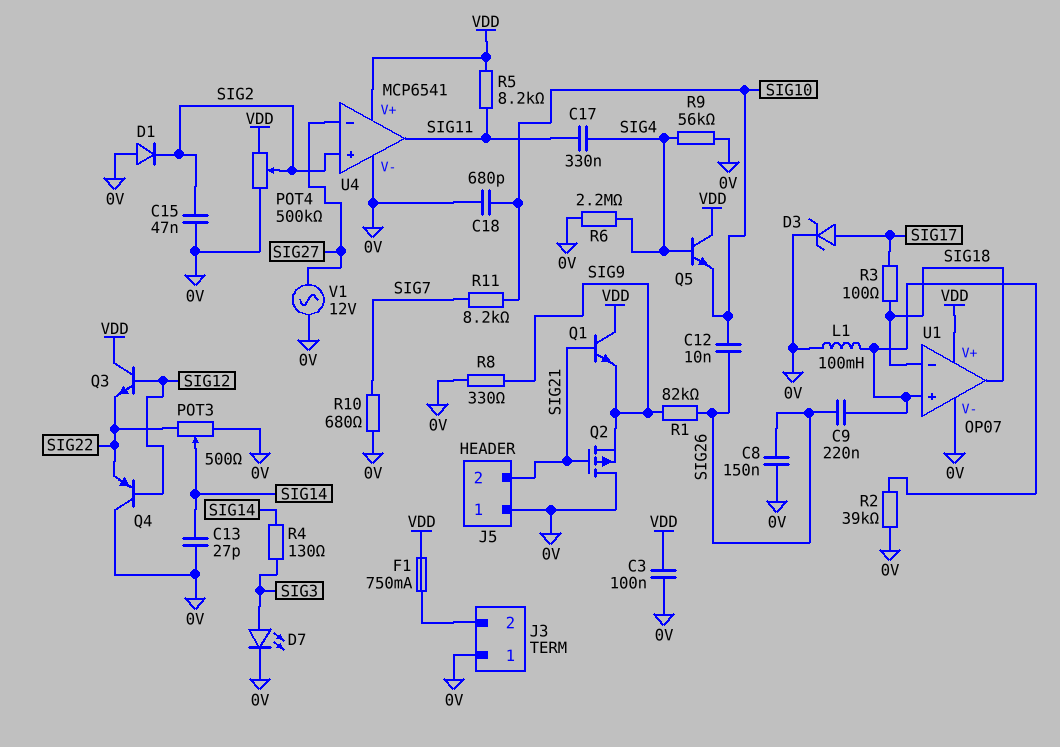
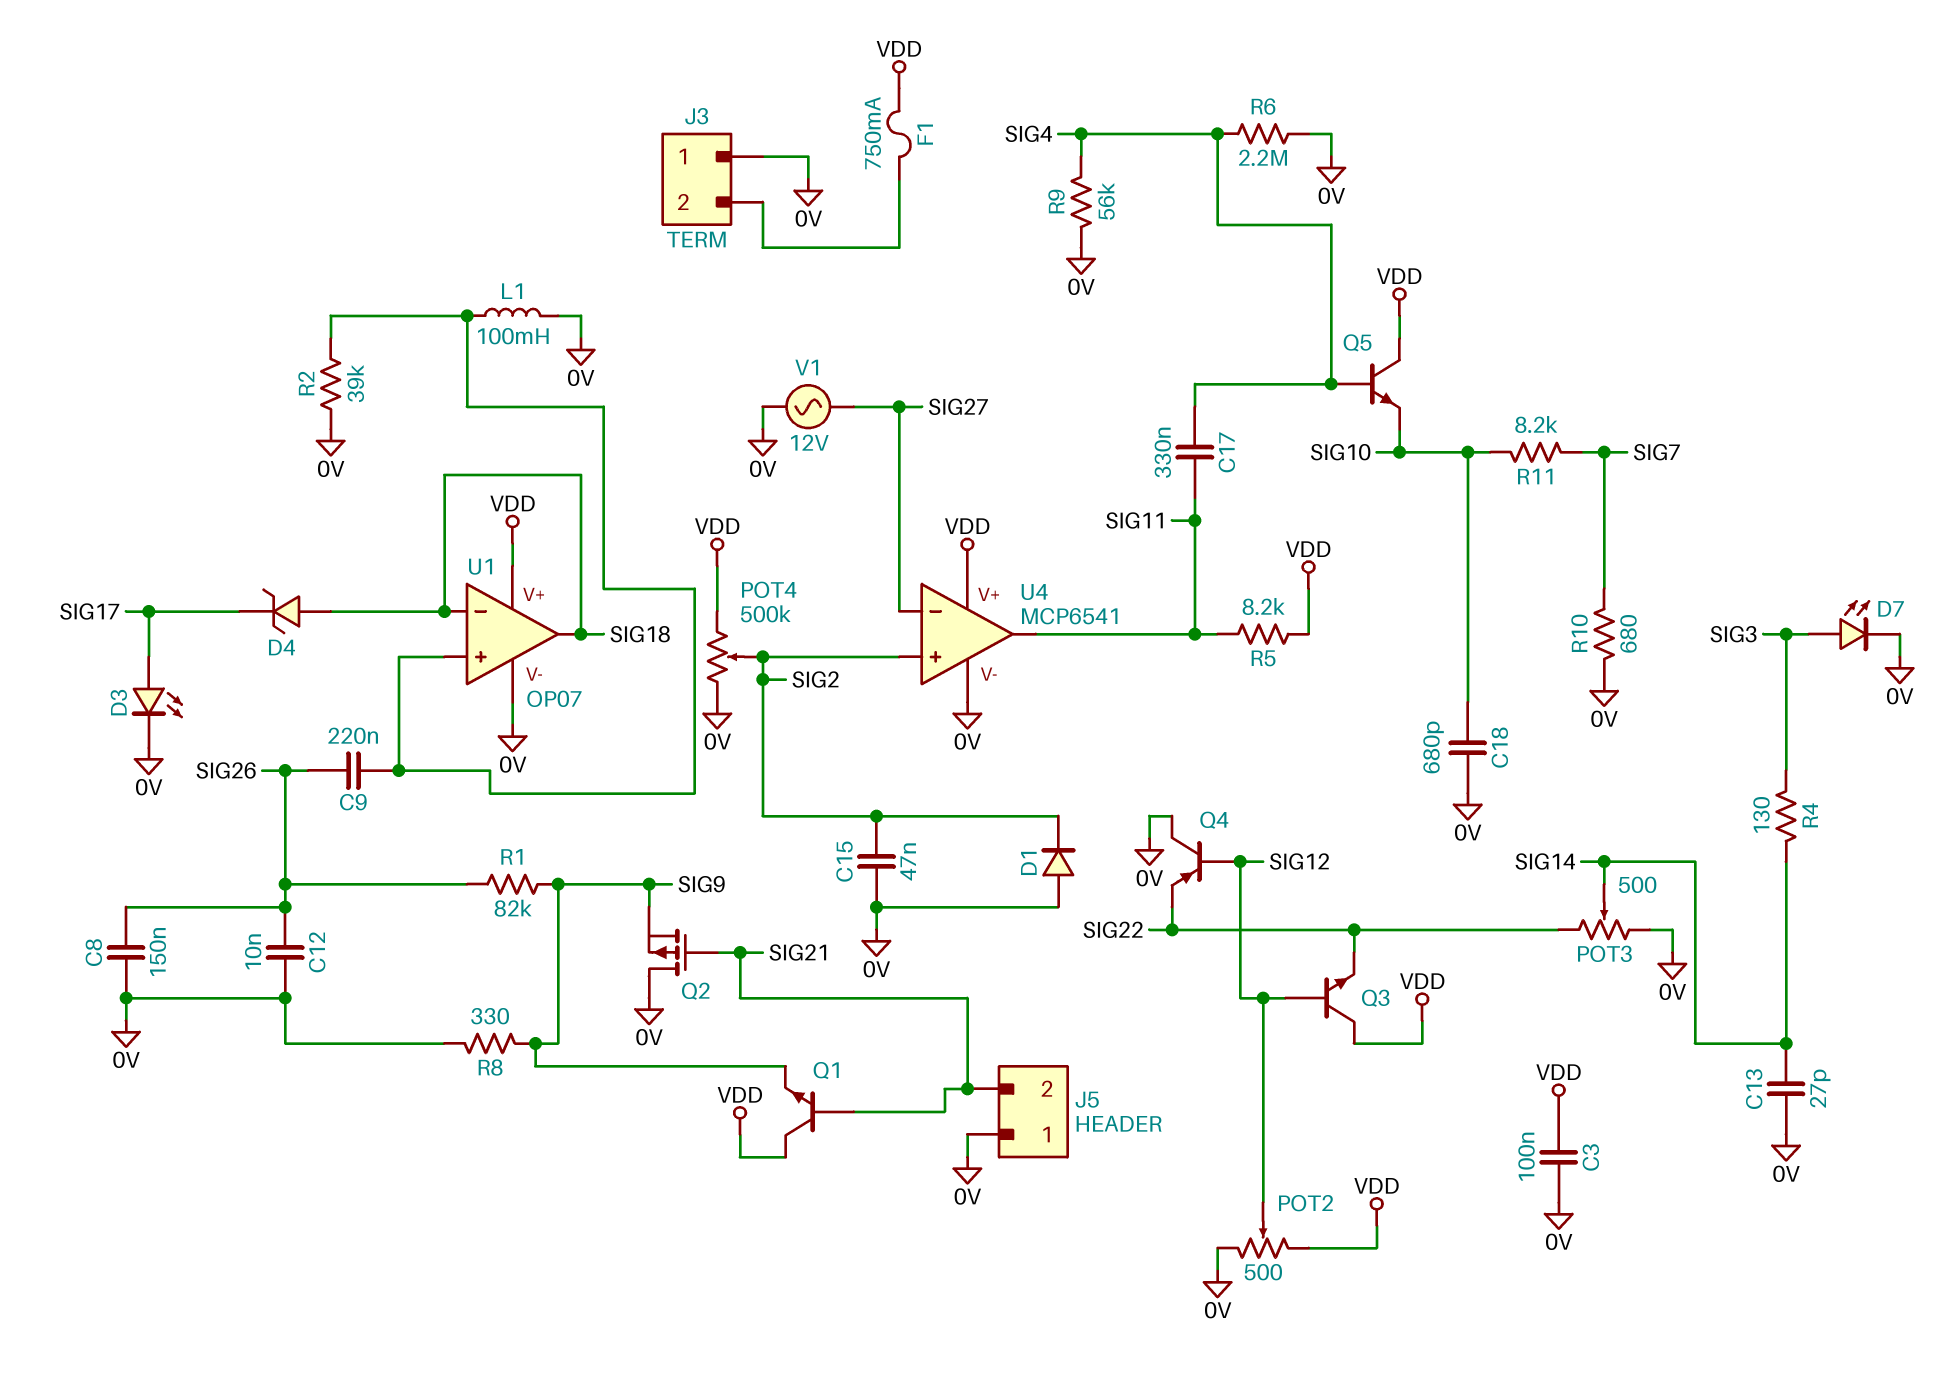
C12: 10nF (SIG10, SIG26) -> 10nF (0V, SIG26)
D3: zener (A SIG17, K 0V) -> LED (A SIG17, K 0V)
D4: none -> zener (A SIG18, K SIG17)
POT2: none -> 500 (0V, VDD, wiper SIG12)
R3: 100 (SIG17, SIG18) -> none

